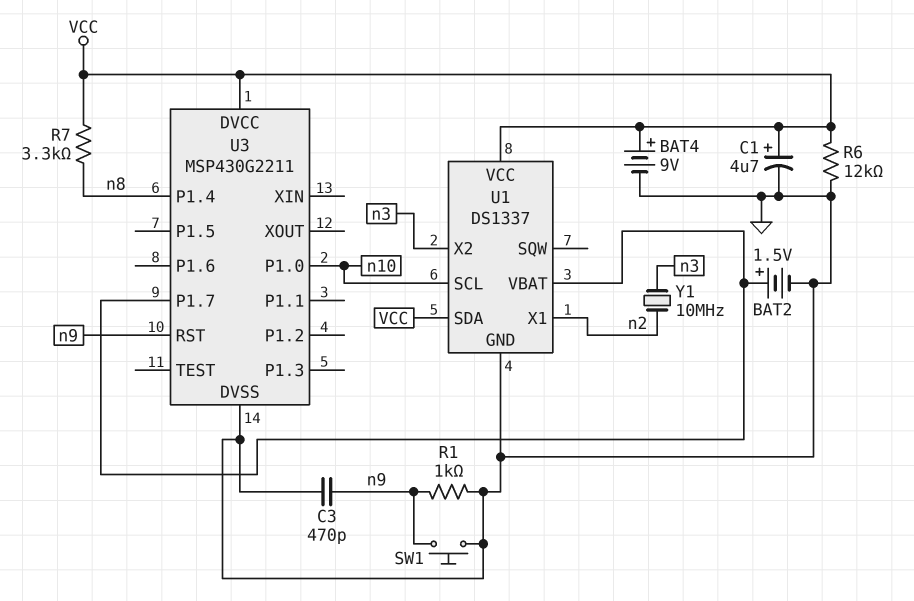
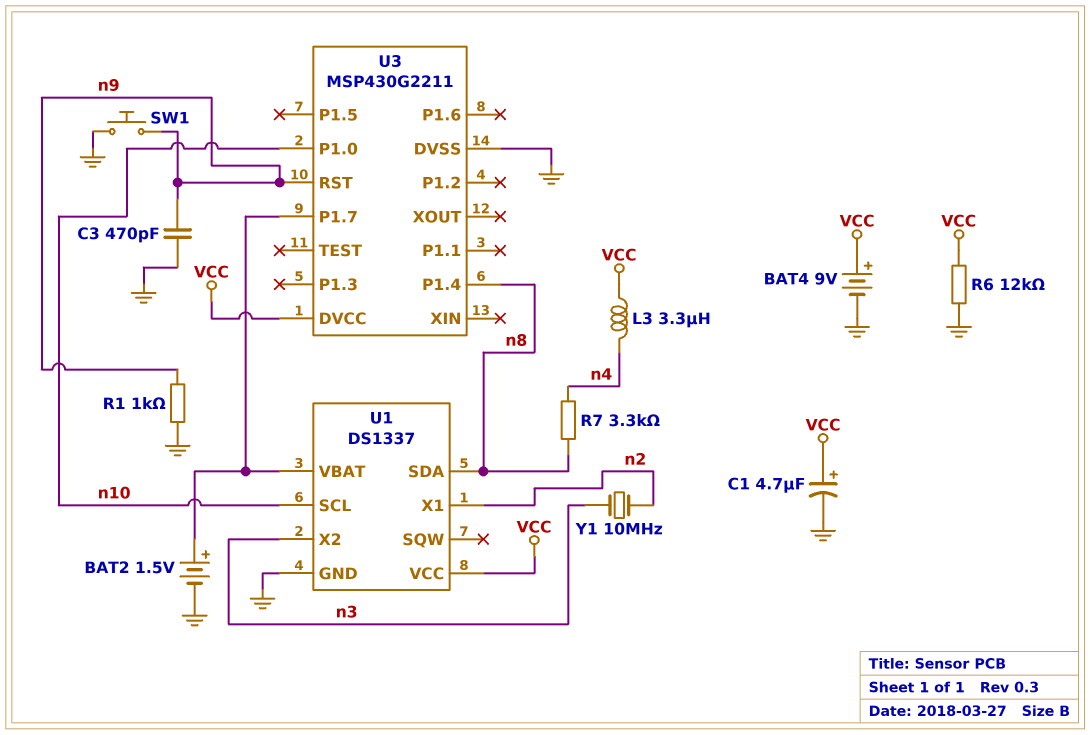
L3: none -> 3.3uH (VCC, n4)
R7: 3.3k (VCC, n8) -> 3.3k (n4, n8)
U1 pin SDA: VCC -> n8

